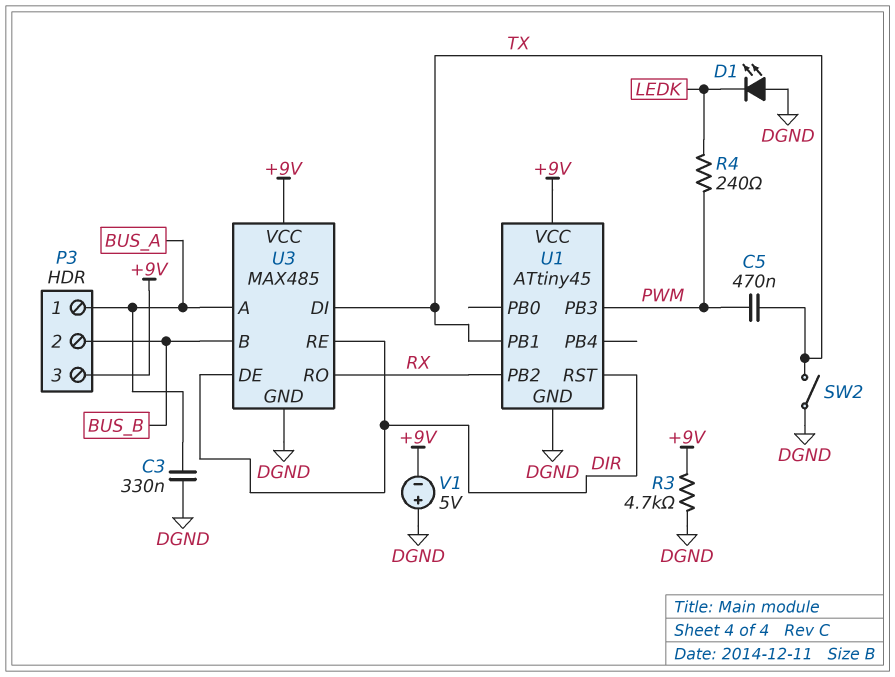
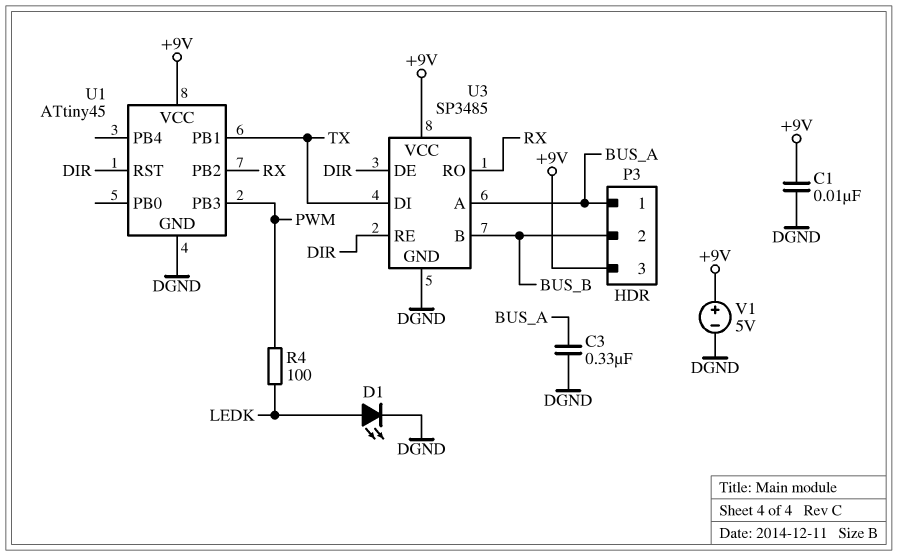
C1: none -> 10nF (+9V, DGND)
C5: 470nF (PWM, TX) -> none
D1: LED (A DGND, K LEDK) -> LED (A LEDK, K DGND)
R3: 4.7k (+9V, DGND) -> none
R4: 240 (LEDK, PWM) -> 100 (LEDK, PWM)
SW2: switch (DGND, TX) -> none
U3: MAX485 -> SP3485
V1: 5V (plus DGND, minus +9V) -> 5V (plus +9V, minus DGND)

